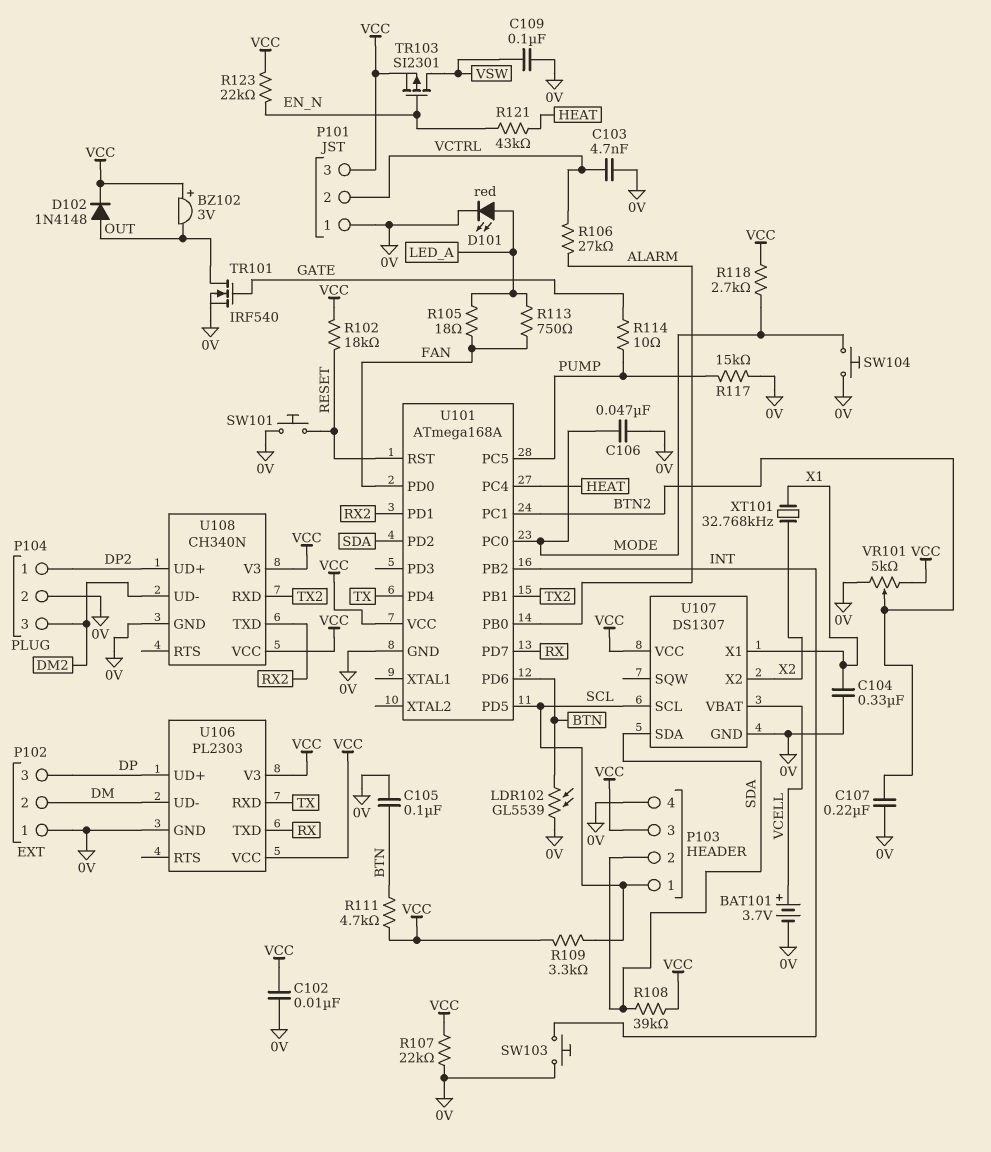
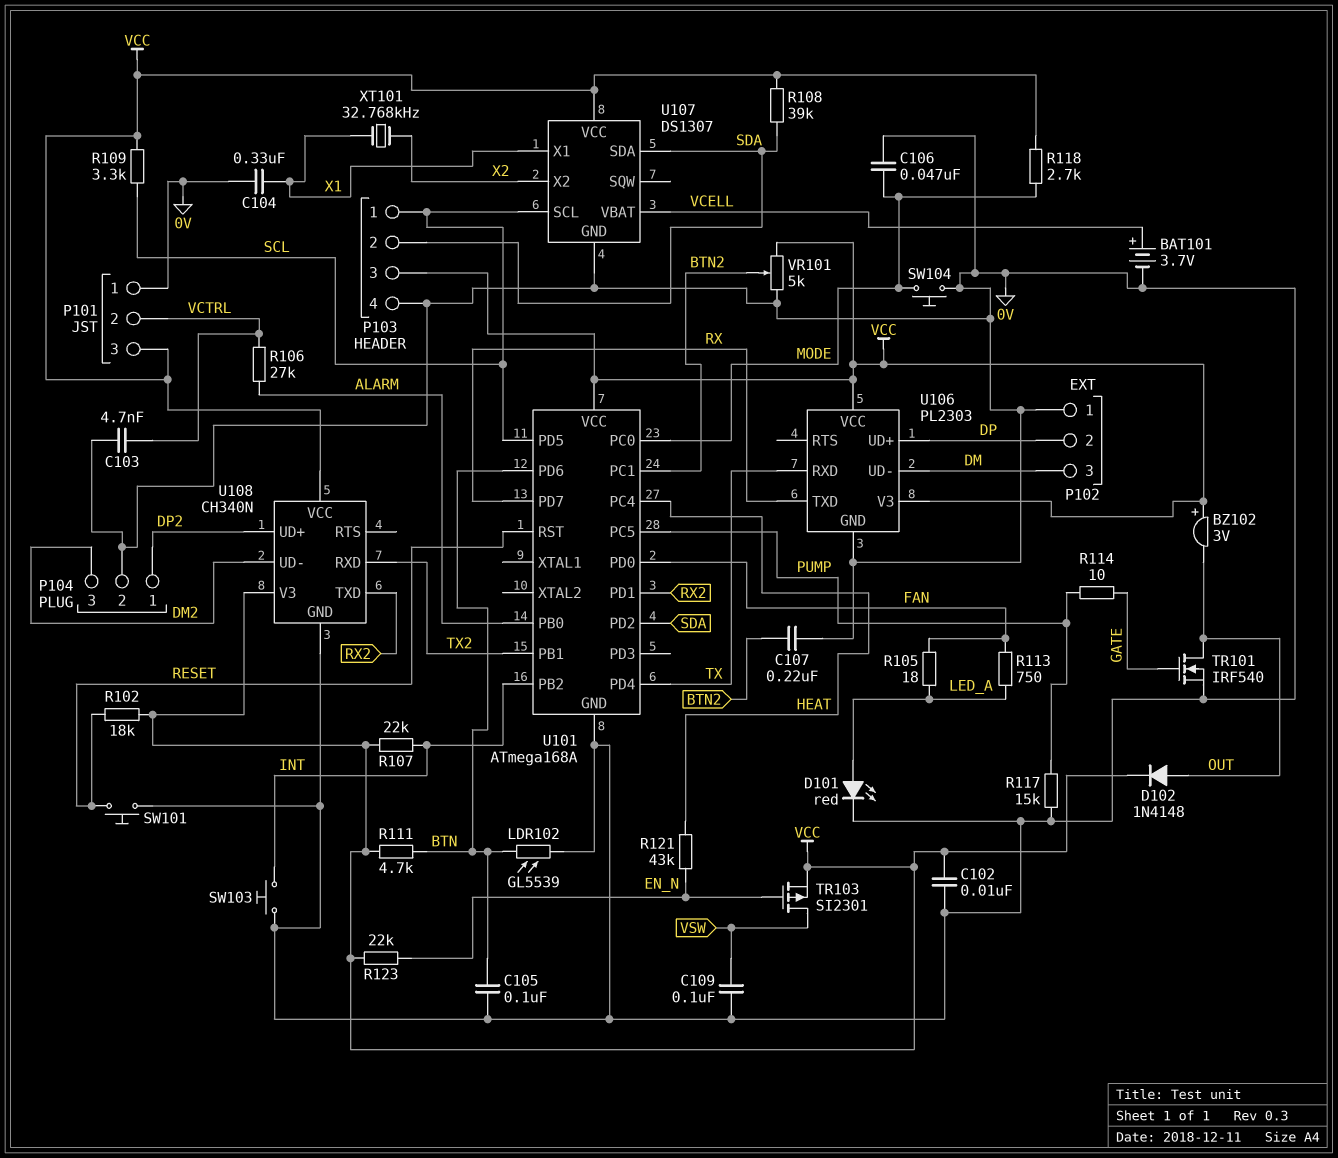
P102 pin 2: DM -> DP
P102 pin 3: DP -> DM
R107: 22k (0V, VCC) -> 22k (INT, VCC)

